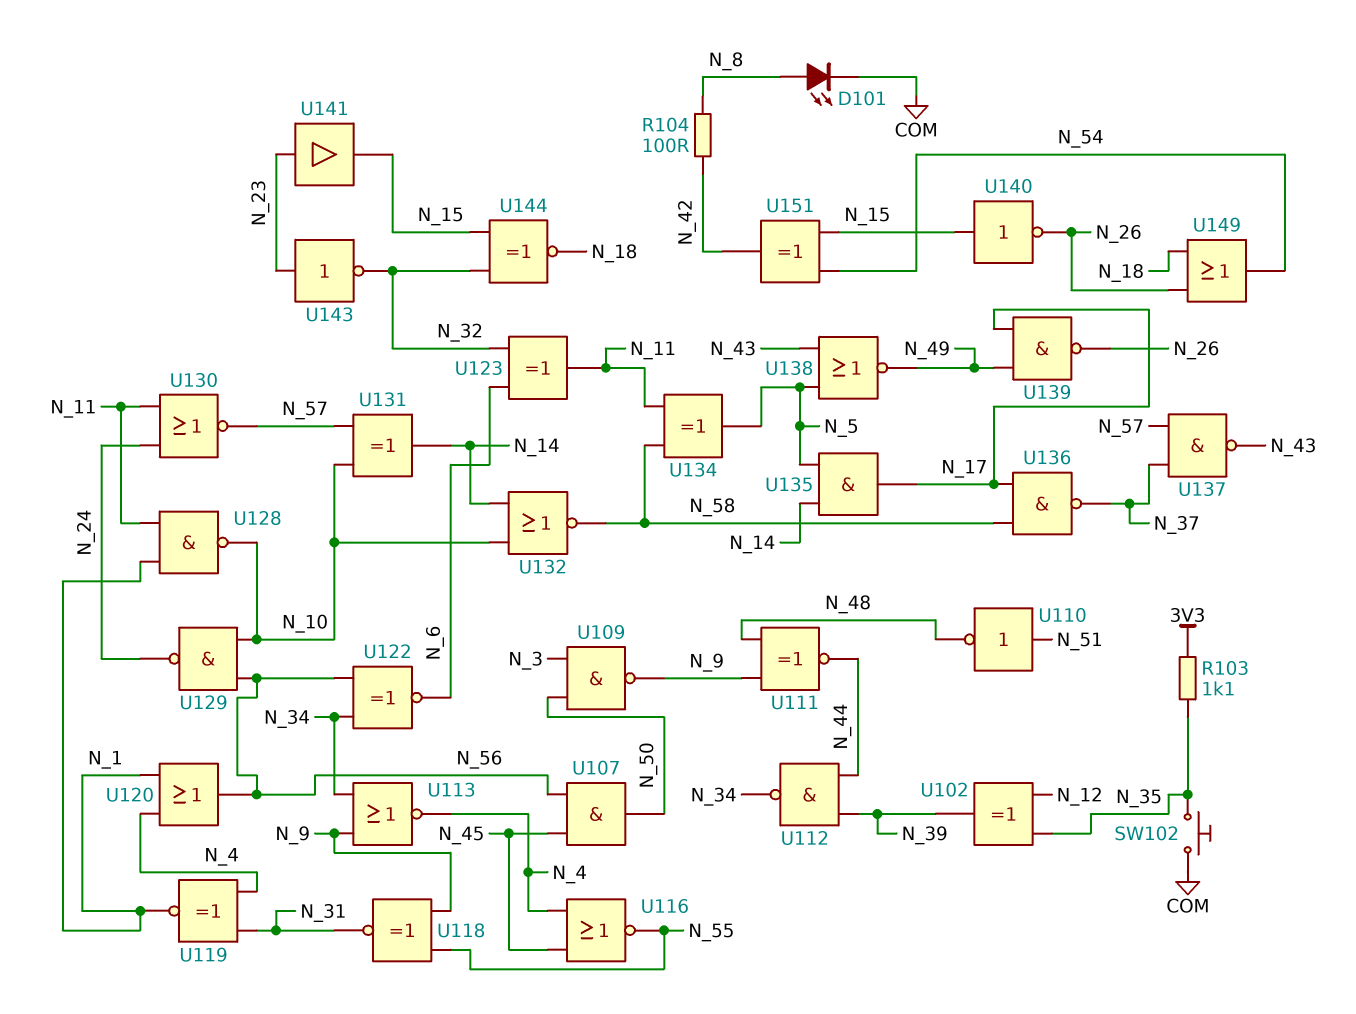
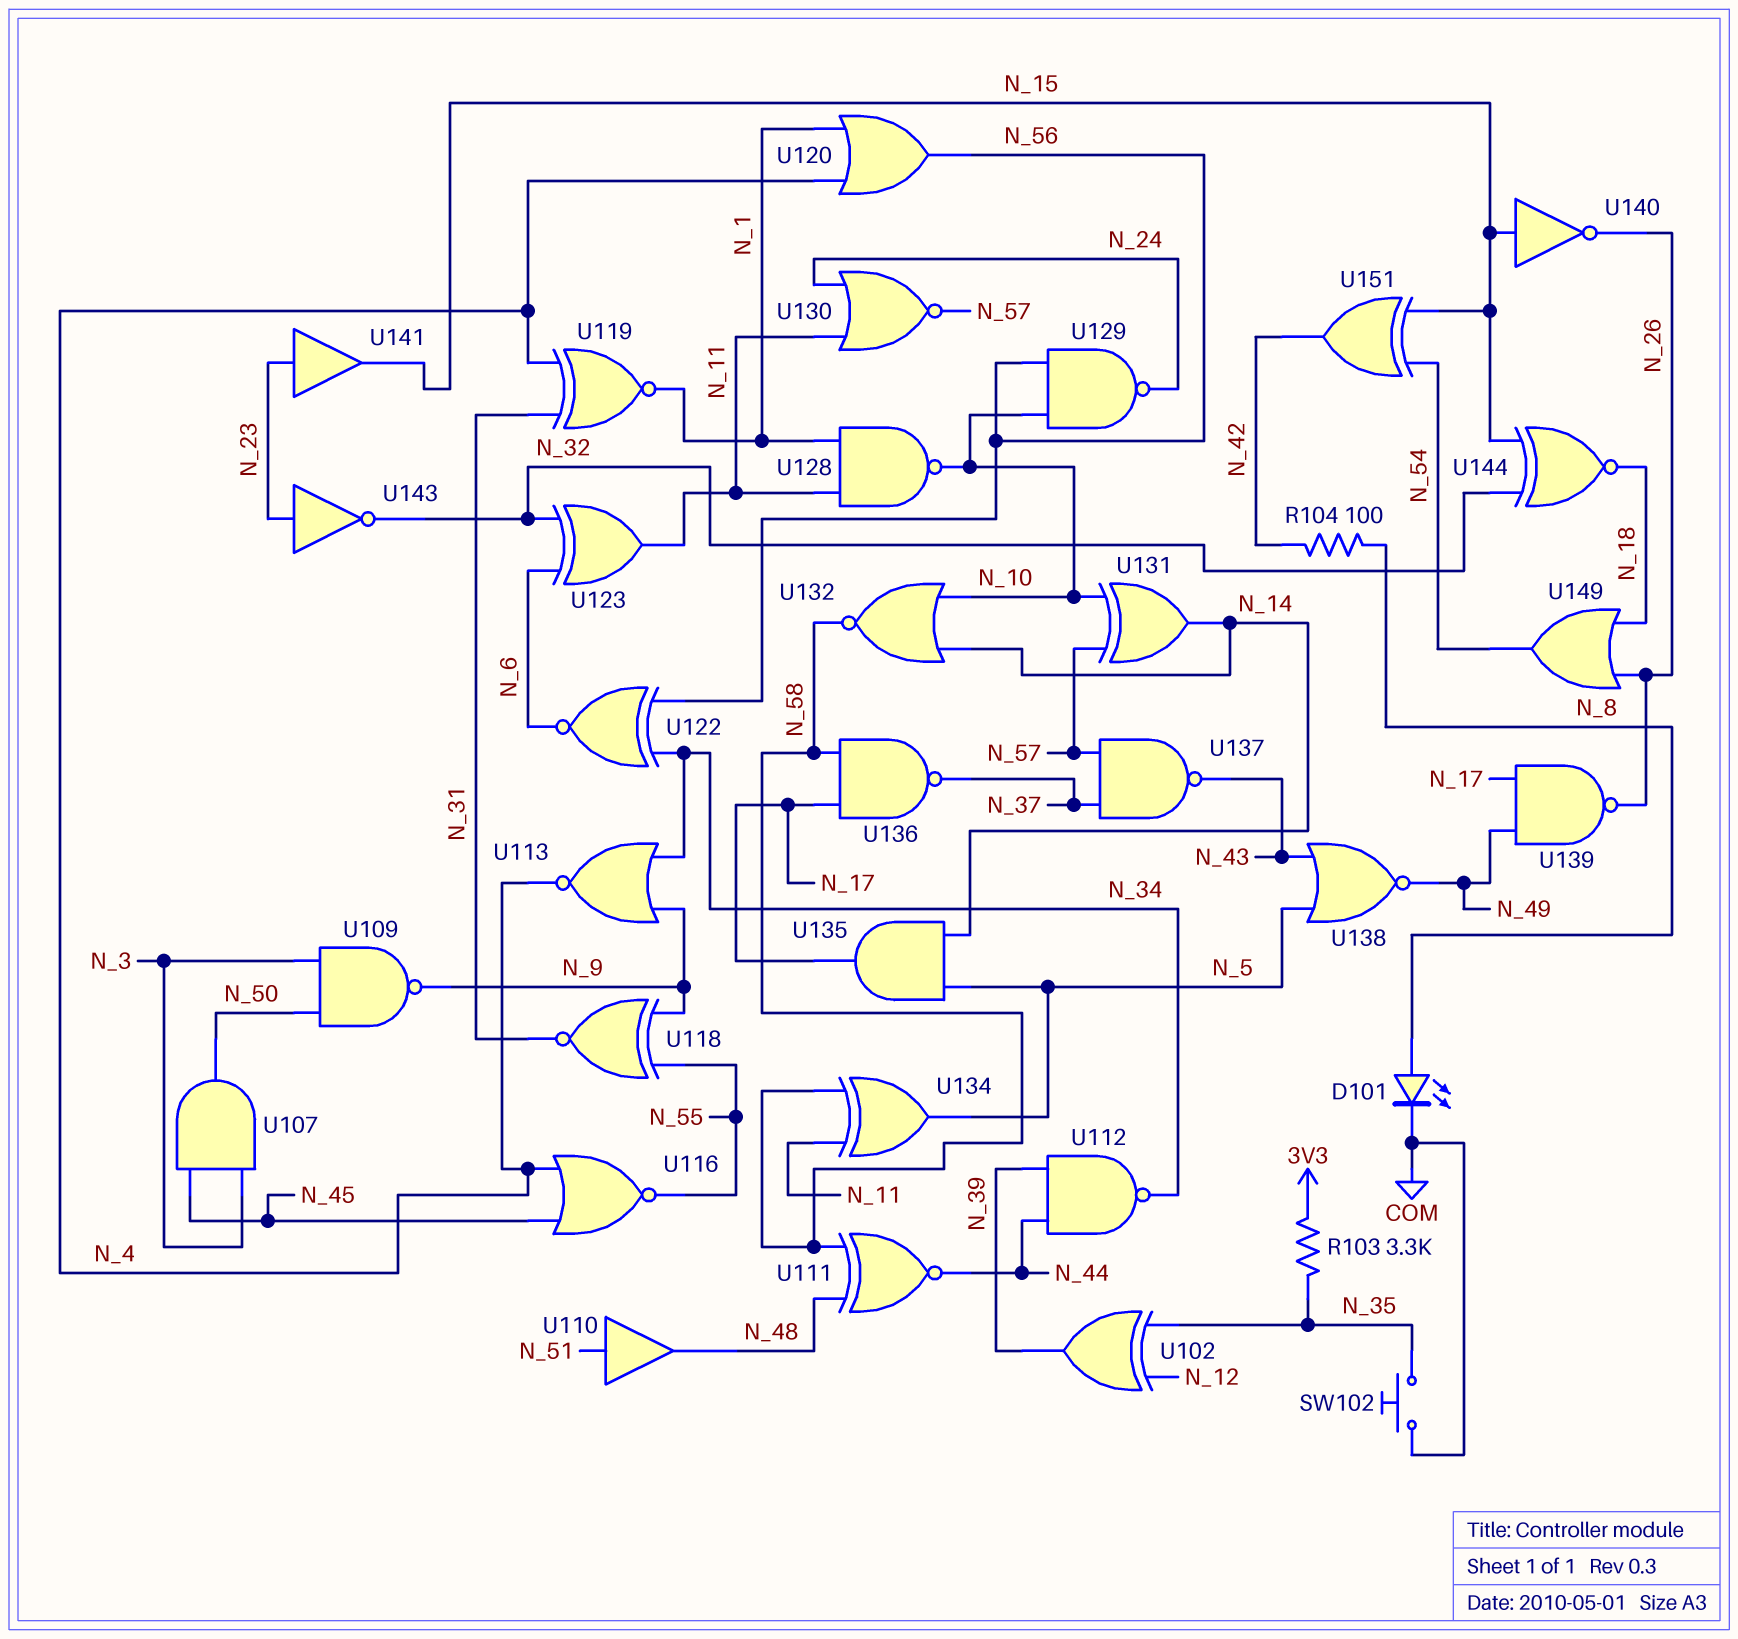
R103: 1.1k (3V3, N_35) -> 3.3k (3V3, N_35)
U107: AND (in N_45, in N_56, out N_50) -> AND (in N_3, in N_45, out N_50)
U110: NOT (in N_51, out N_48) -> buffer (in N_51, out N_48)
U111: XNOR (in N_9, in N_48, out N_44) -> XNOR (in N_48, in N_58, out N_44)

